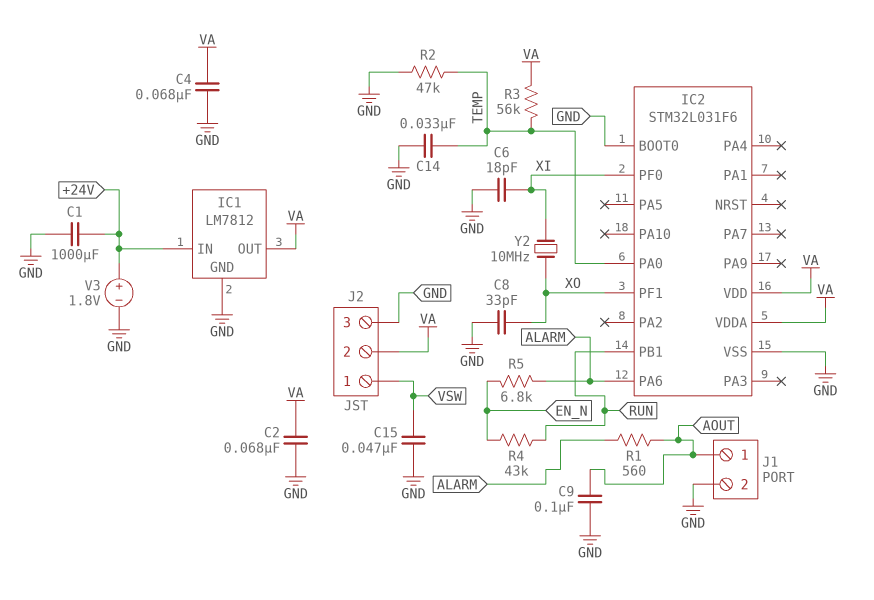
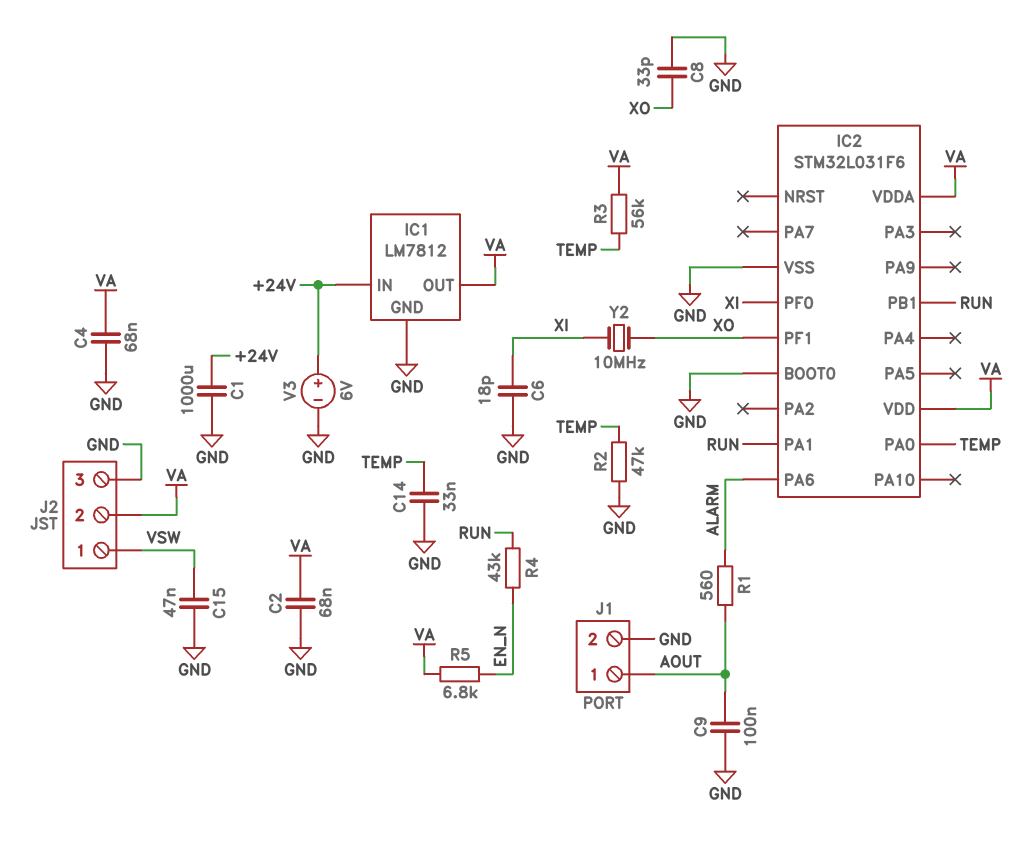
IC2 pin PA1: none -> RUN
R5: 6.8k (ALARM, EN_N) -> 6.8k (EN_N, VA)
V3: 1.8V (plus +24V, minus GND) -> 6V (plus +24V, minus GND)

